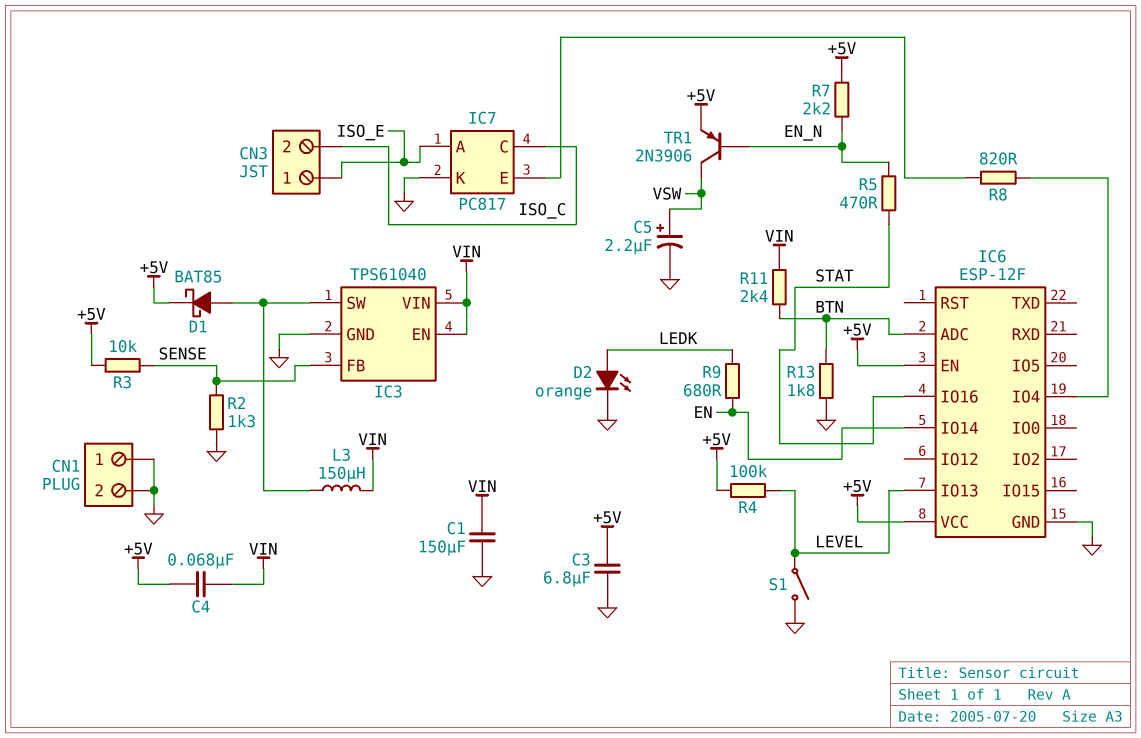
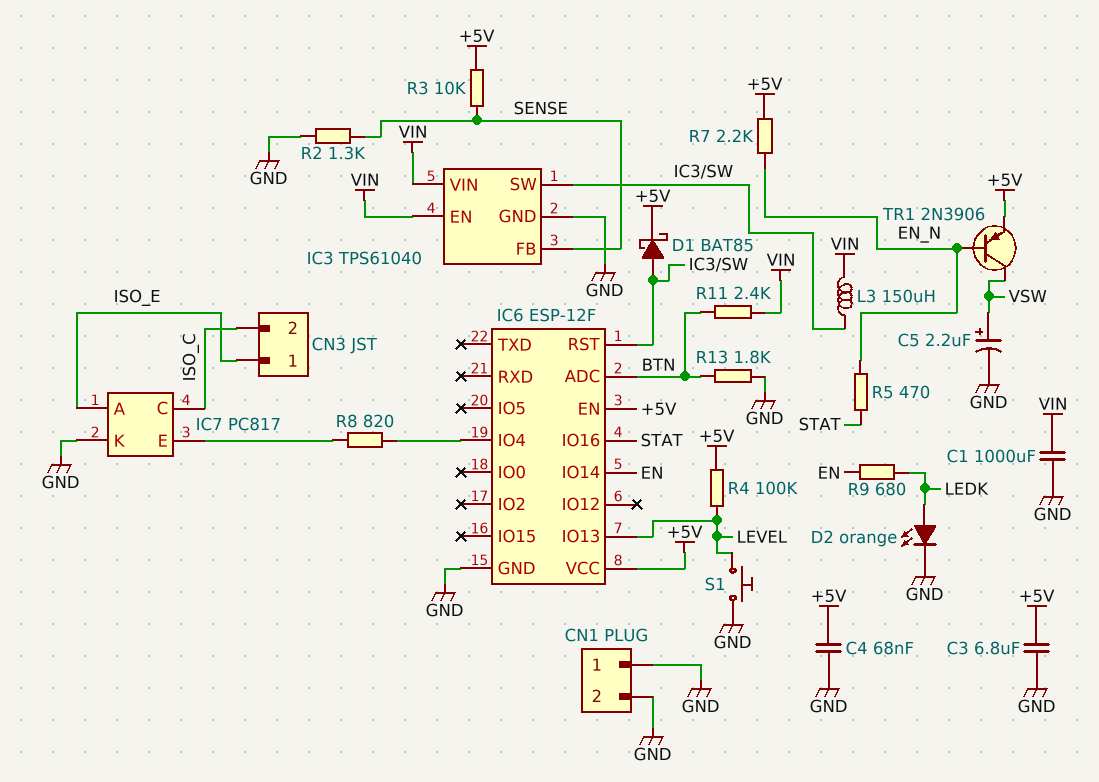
C1: 150uF (GND, VIN) -> 1000uF (GND, VIN)
C4: 68nF (+5V, VIN) -> 68nF (+5V, GND)
IC6 pin RST: none -> IC3/SW
S1: switch (GND, LEVEL) -> button (GND, LEVEL)

